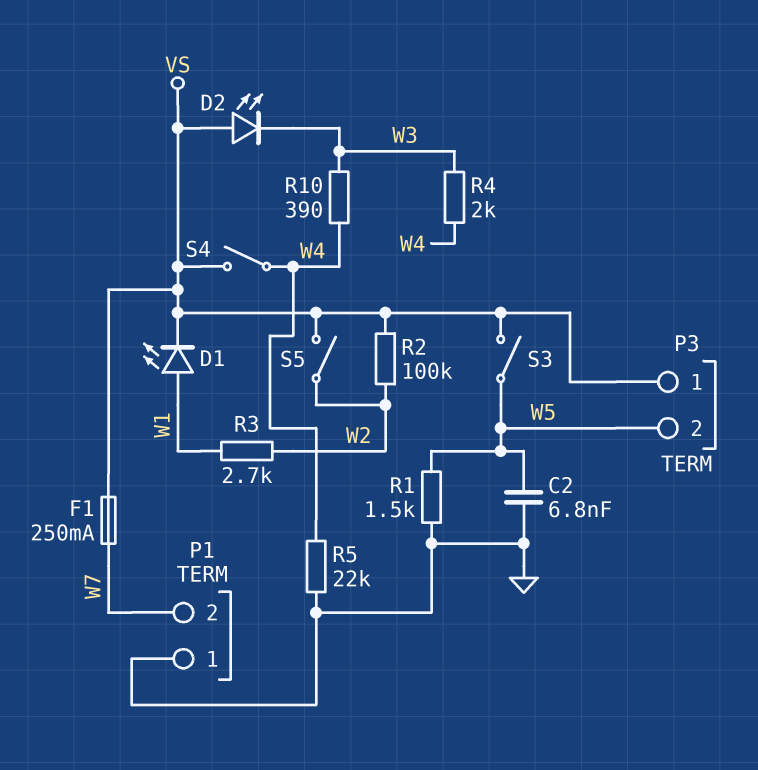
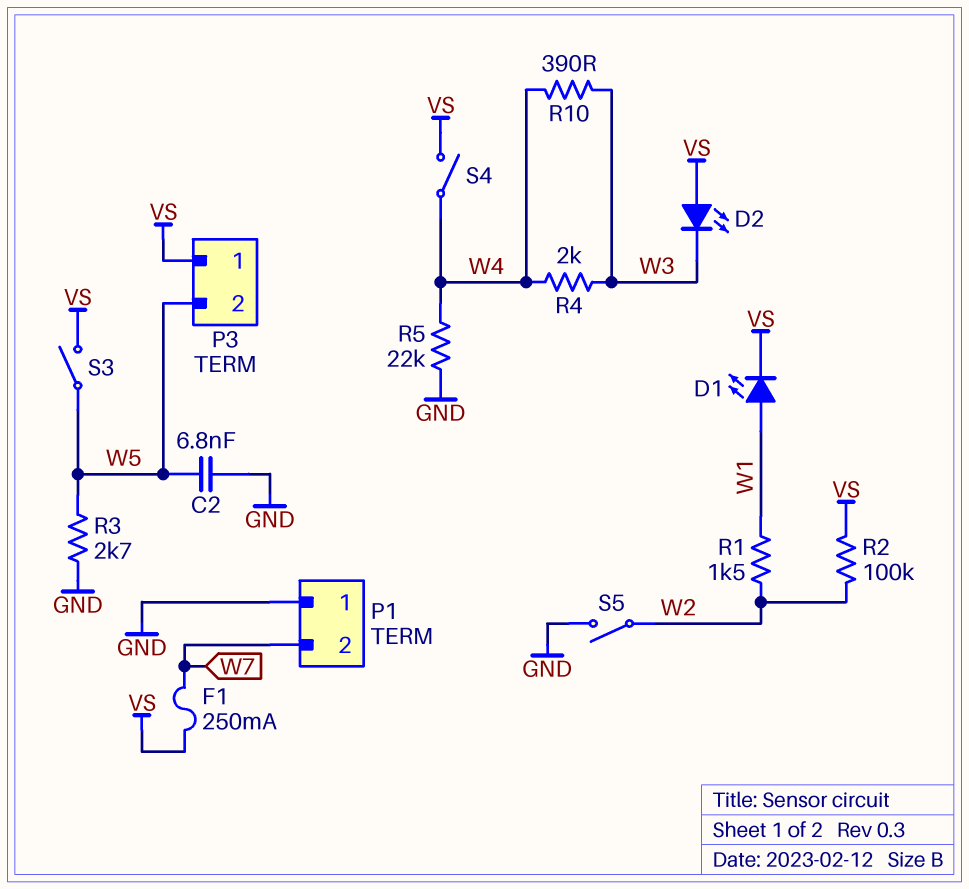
R1: 1.5k (GND, W5) -> 1.5k (W1, W2)
R3: 2.7k (W1, W2) -> 2.7k (GND, W5)
S5: switch (VS, W2) -> switch (GND, W2)

